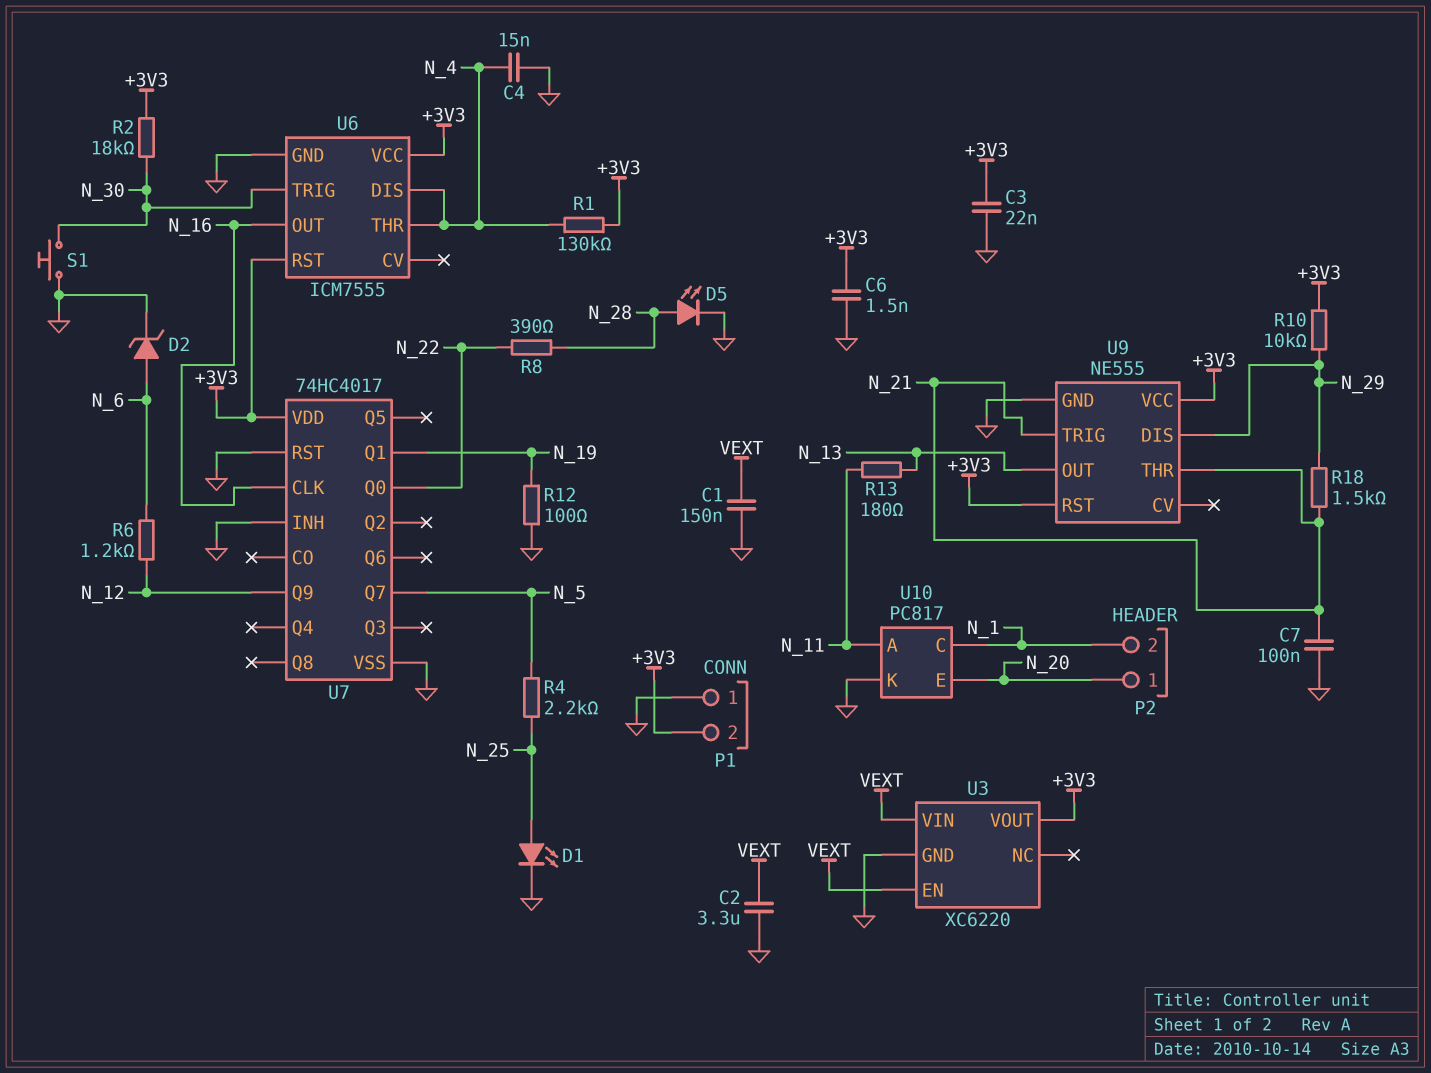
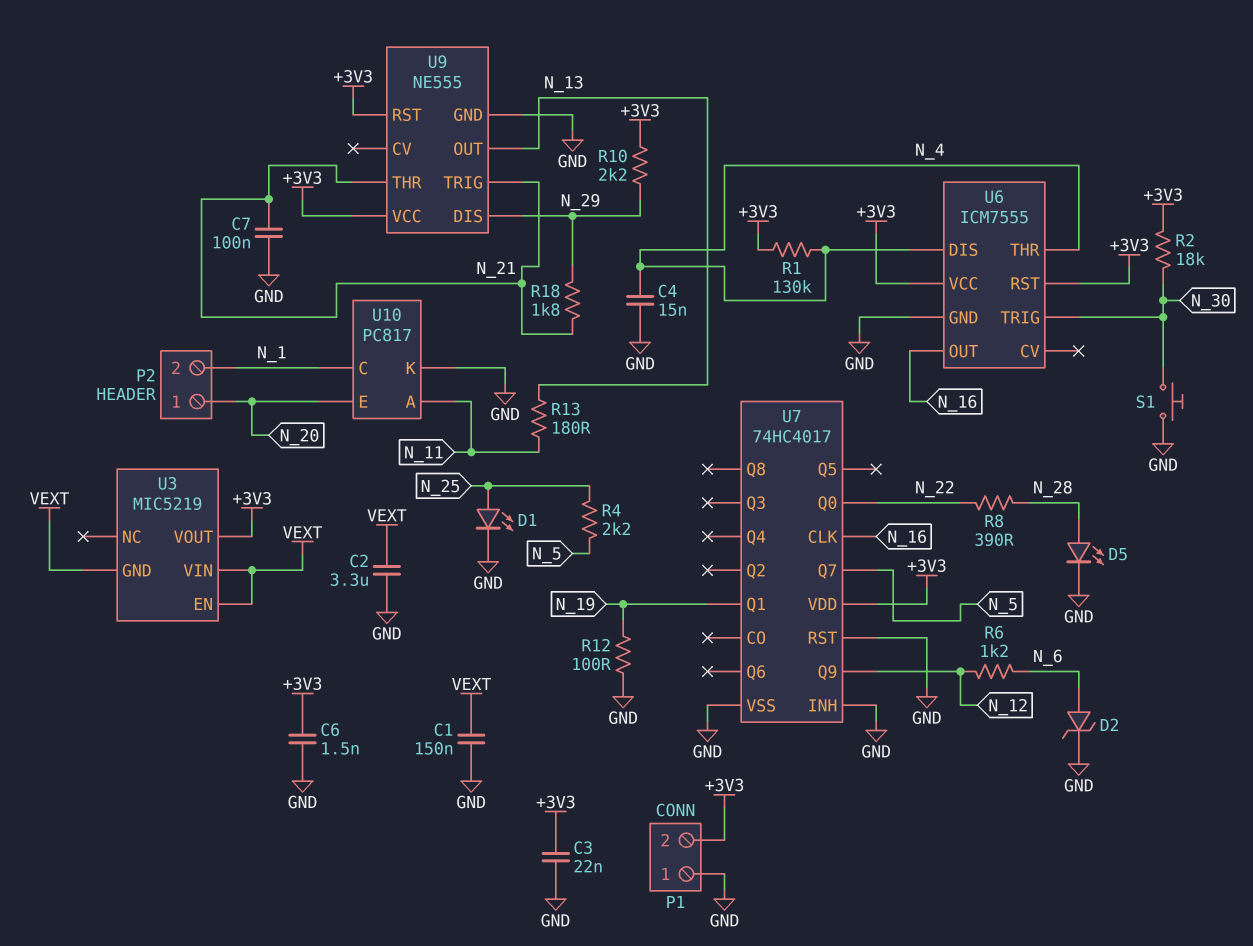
R10: 10k (+3V3, N_29) -> 2.2k (+3V3, N_29)
R18: 1.5k (N_21, N_29) -> 1.8k (N_21, N_29)
U3: XC6220 -> MIC5219
U3 pin GND: GND -> VEXT

